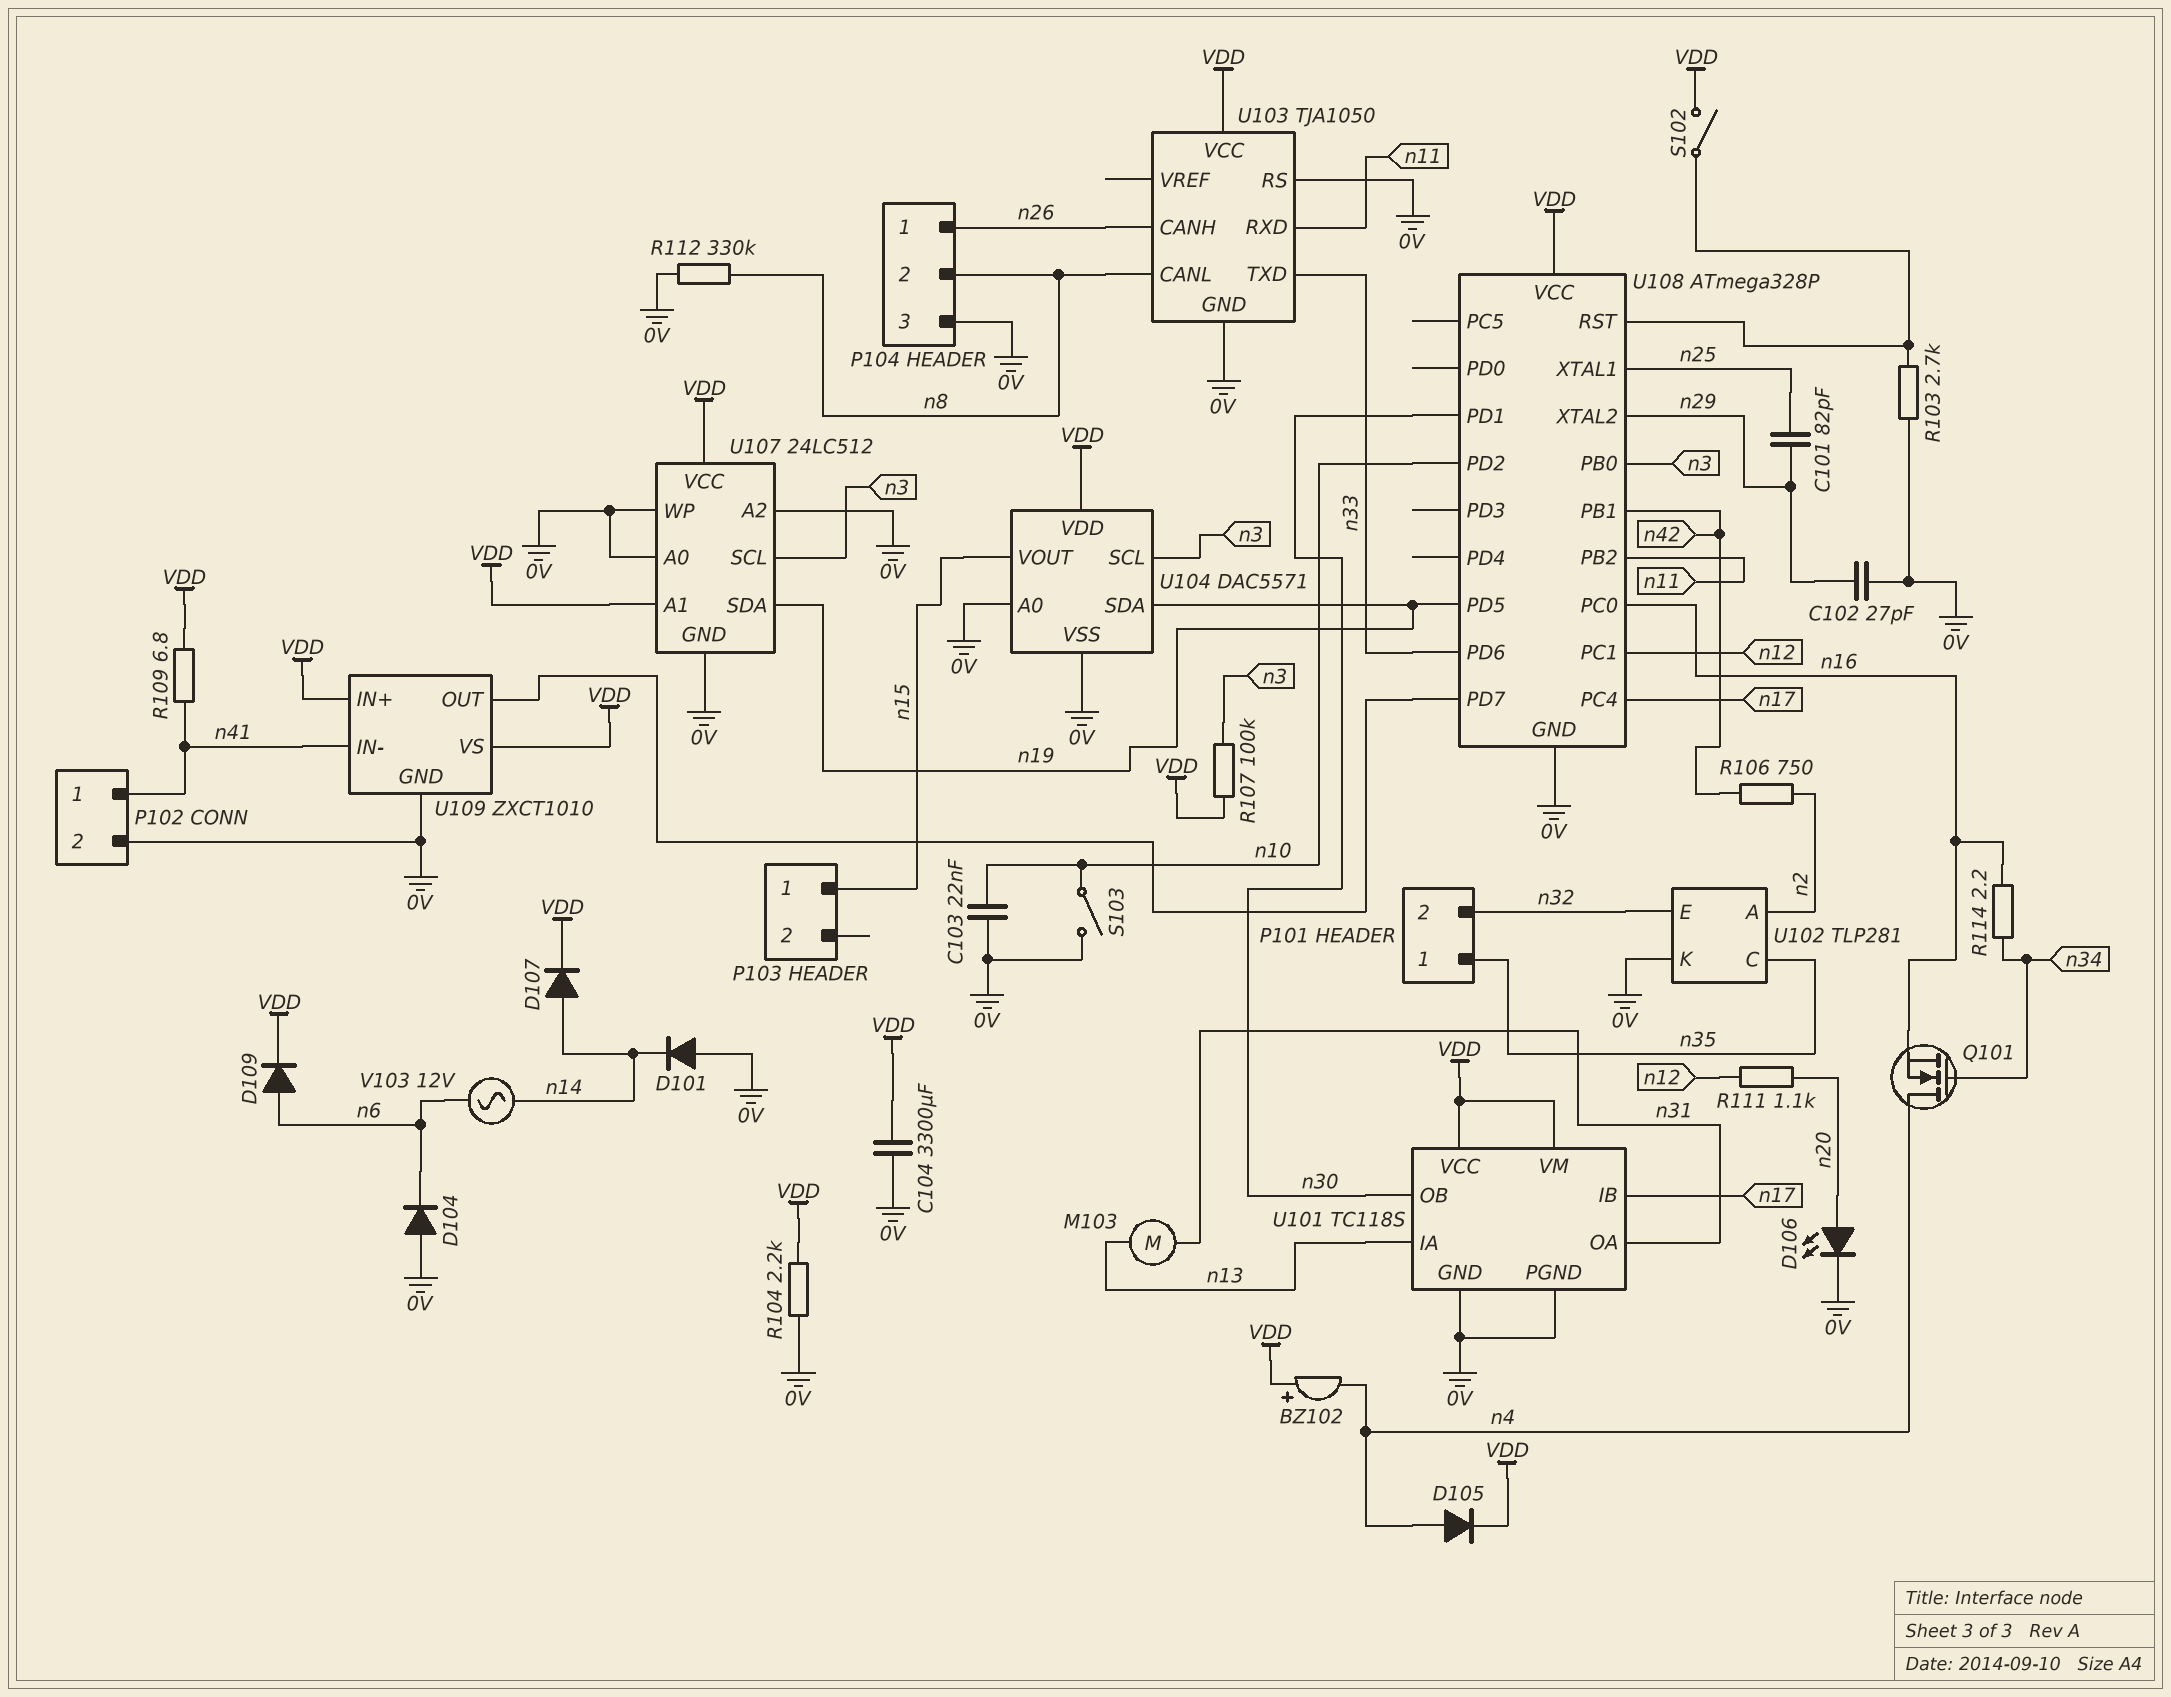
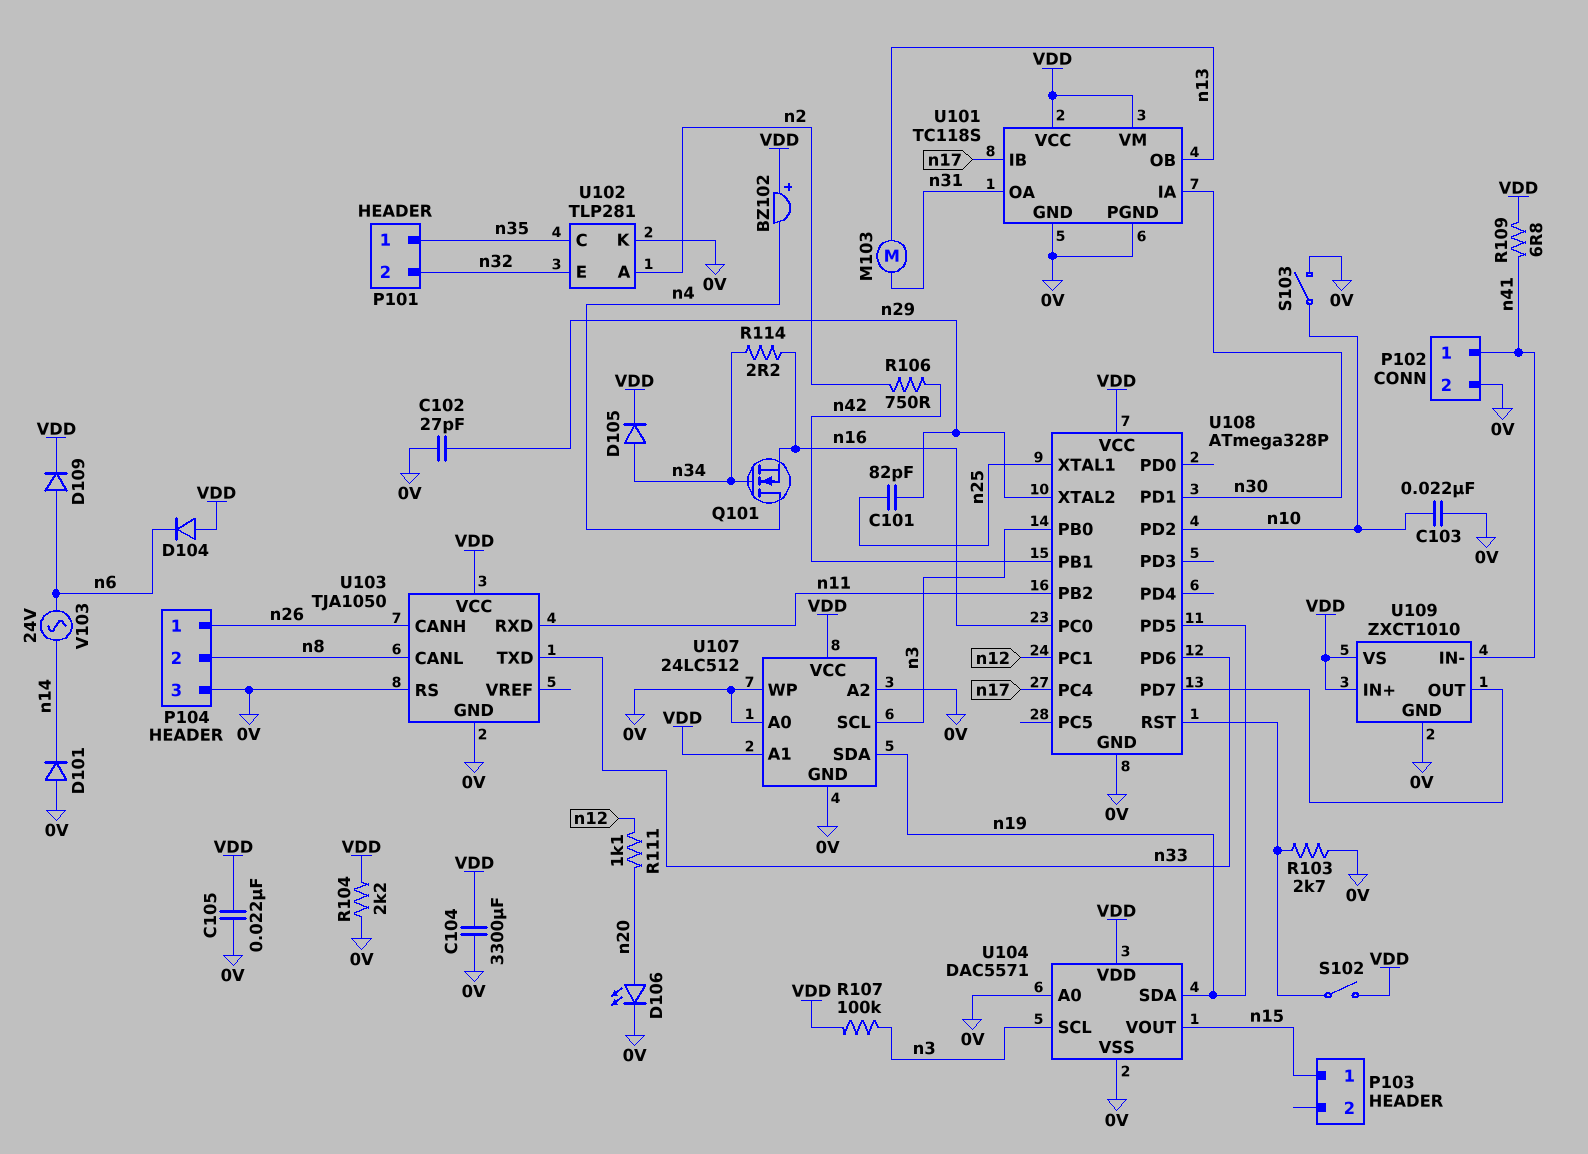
C105: none -> 22nF (0V, VDD)
D104: diode (A 0V, K n6) -> diode (A VDD, K n6)
D105: diode (A n4, K VDD) -> diode (A n34, K VDD)
D107: diode (A n14, K VDD) -> none
R112: 330k (0V, n8) -> none
U101 pin IA: n13 -> n30
U101 pin OB: n30 -> n13
V103: AC 12V (n6, n14) -> AC 24V (n6, n14)

